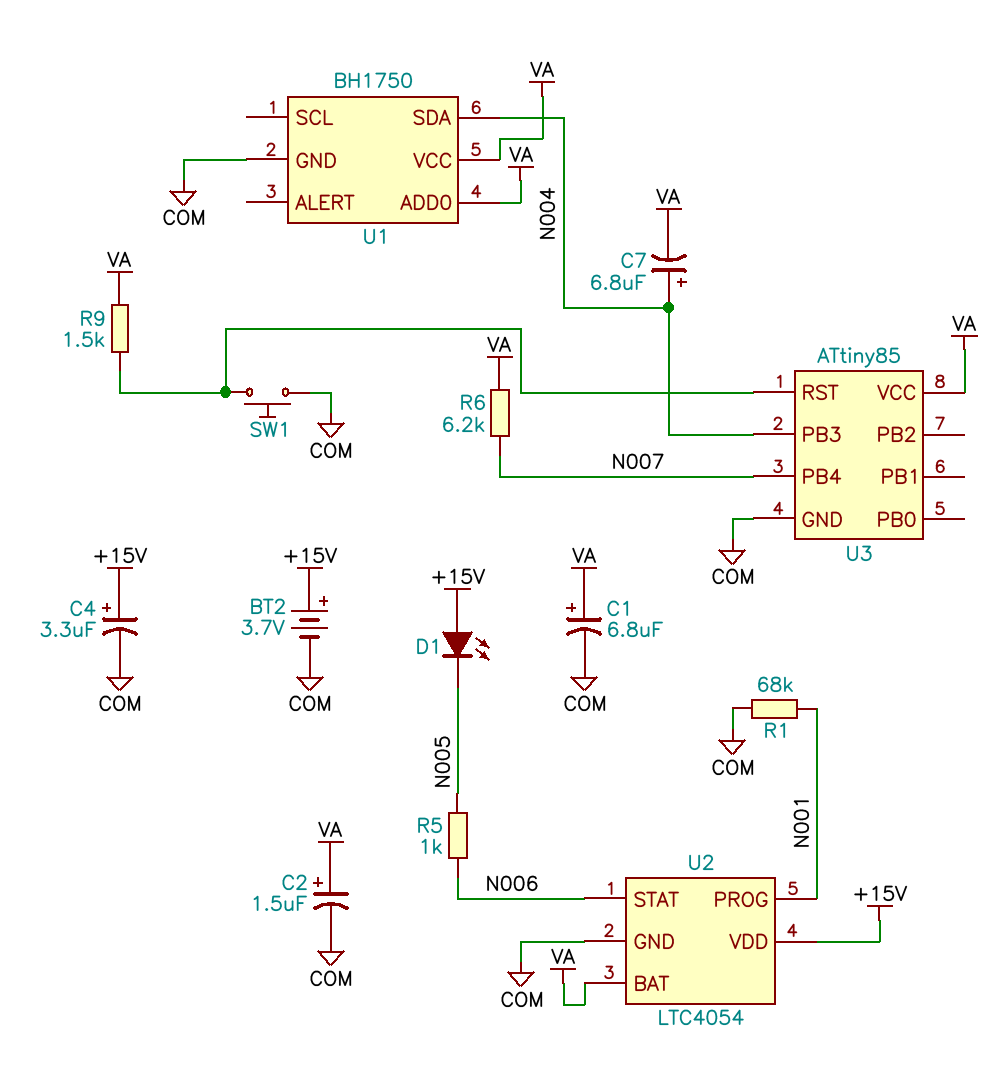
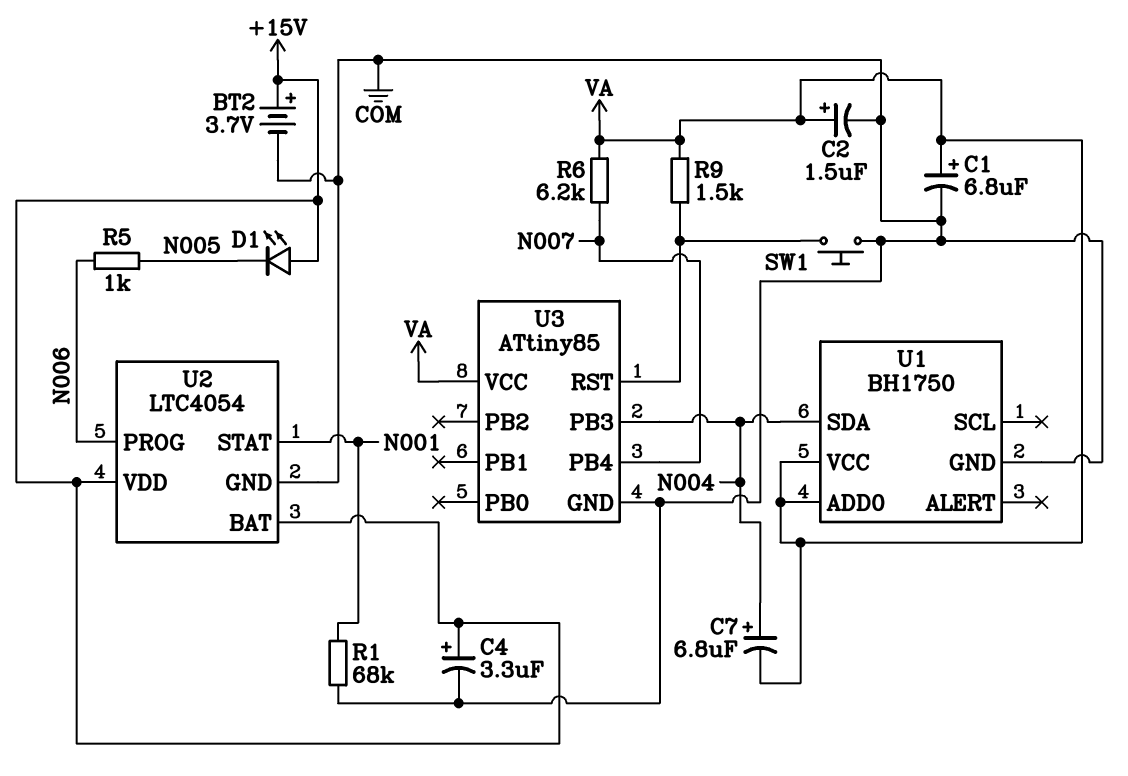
U2 pin BAT: VA -> +15V
U2 pin PROG: N001 -> N006
U2 pin STAT: N006 -> N001

